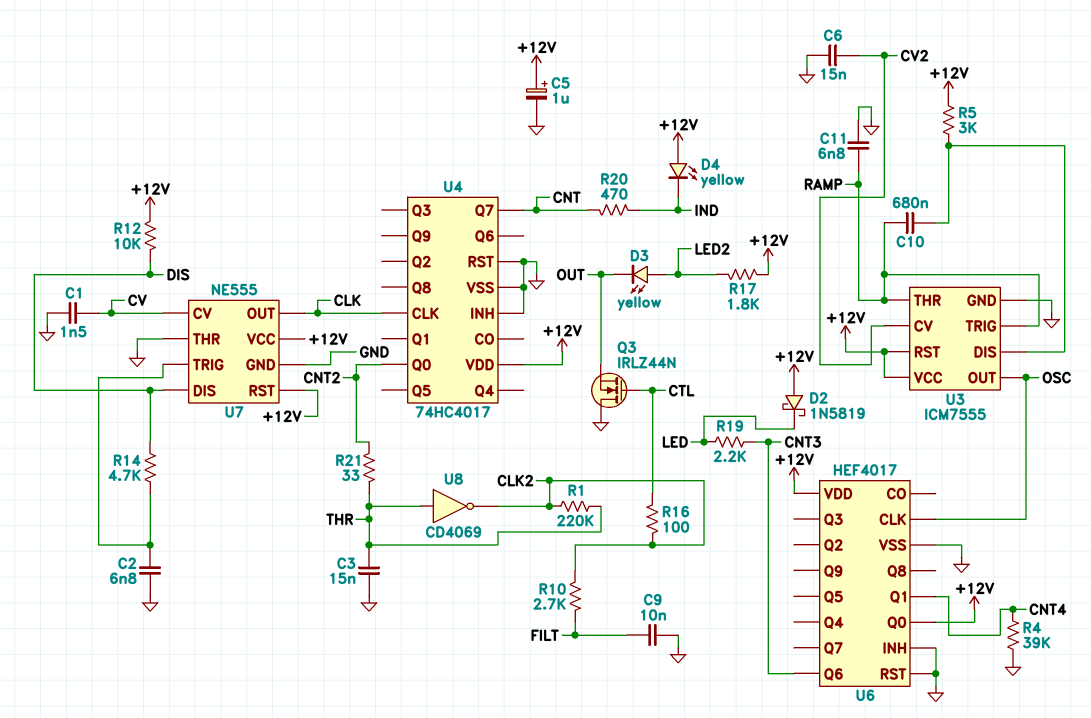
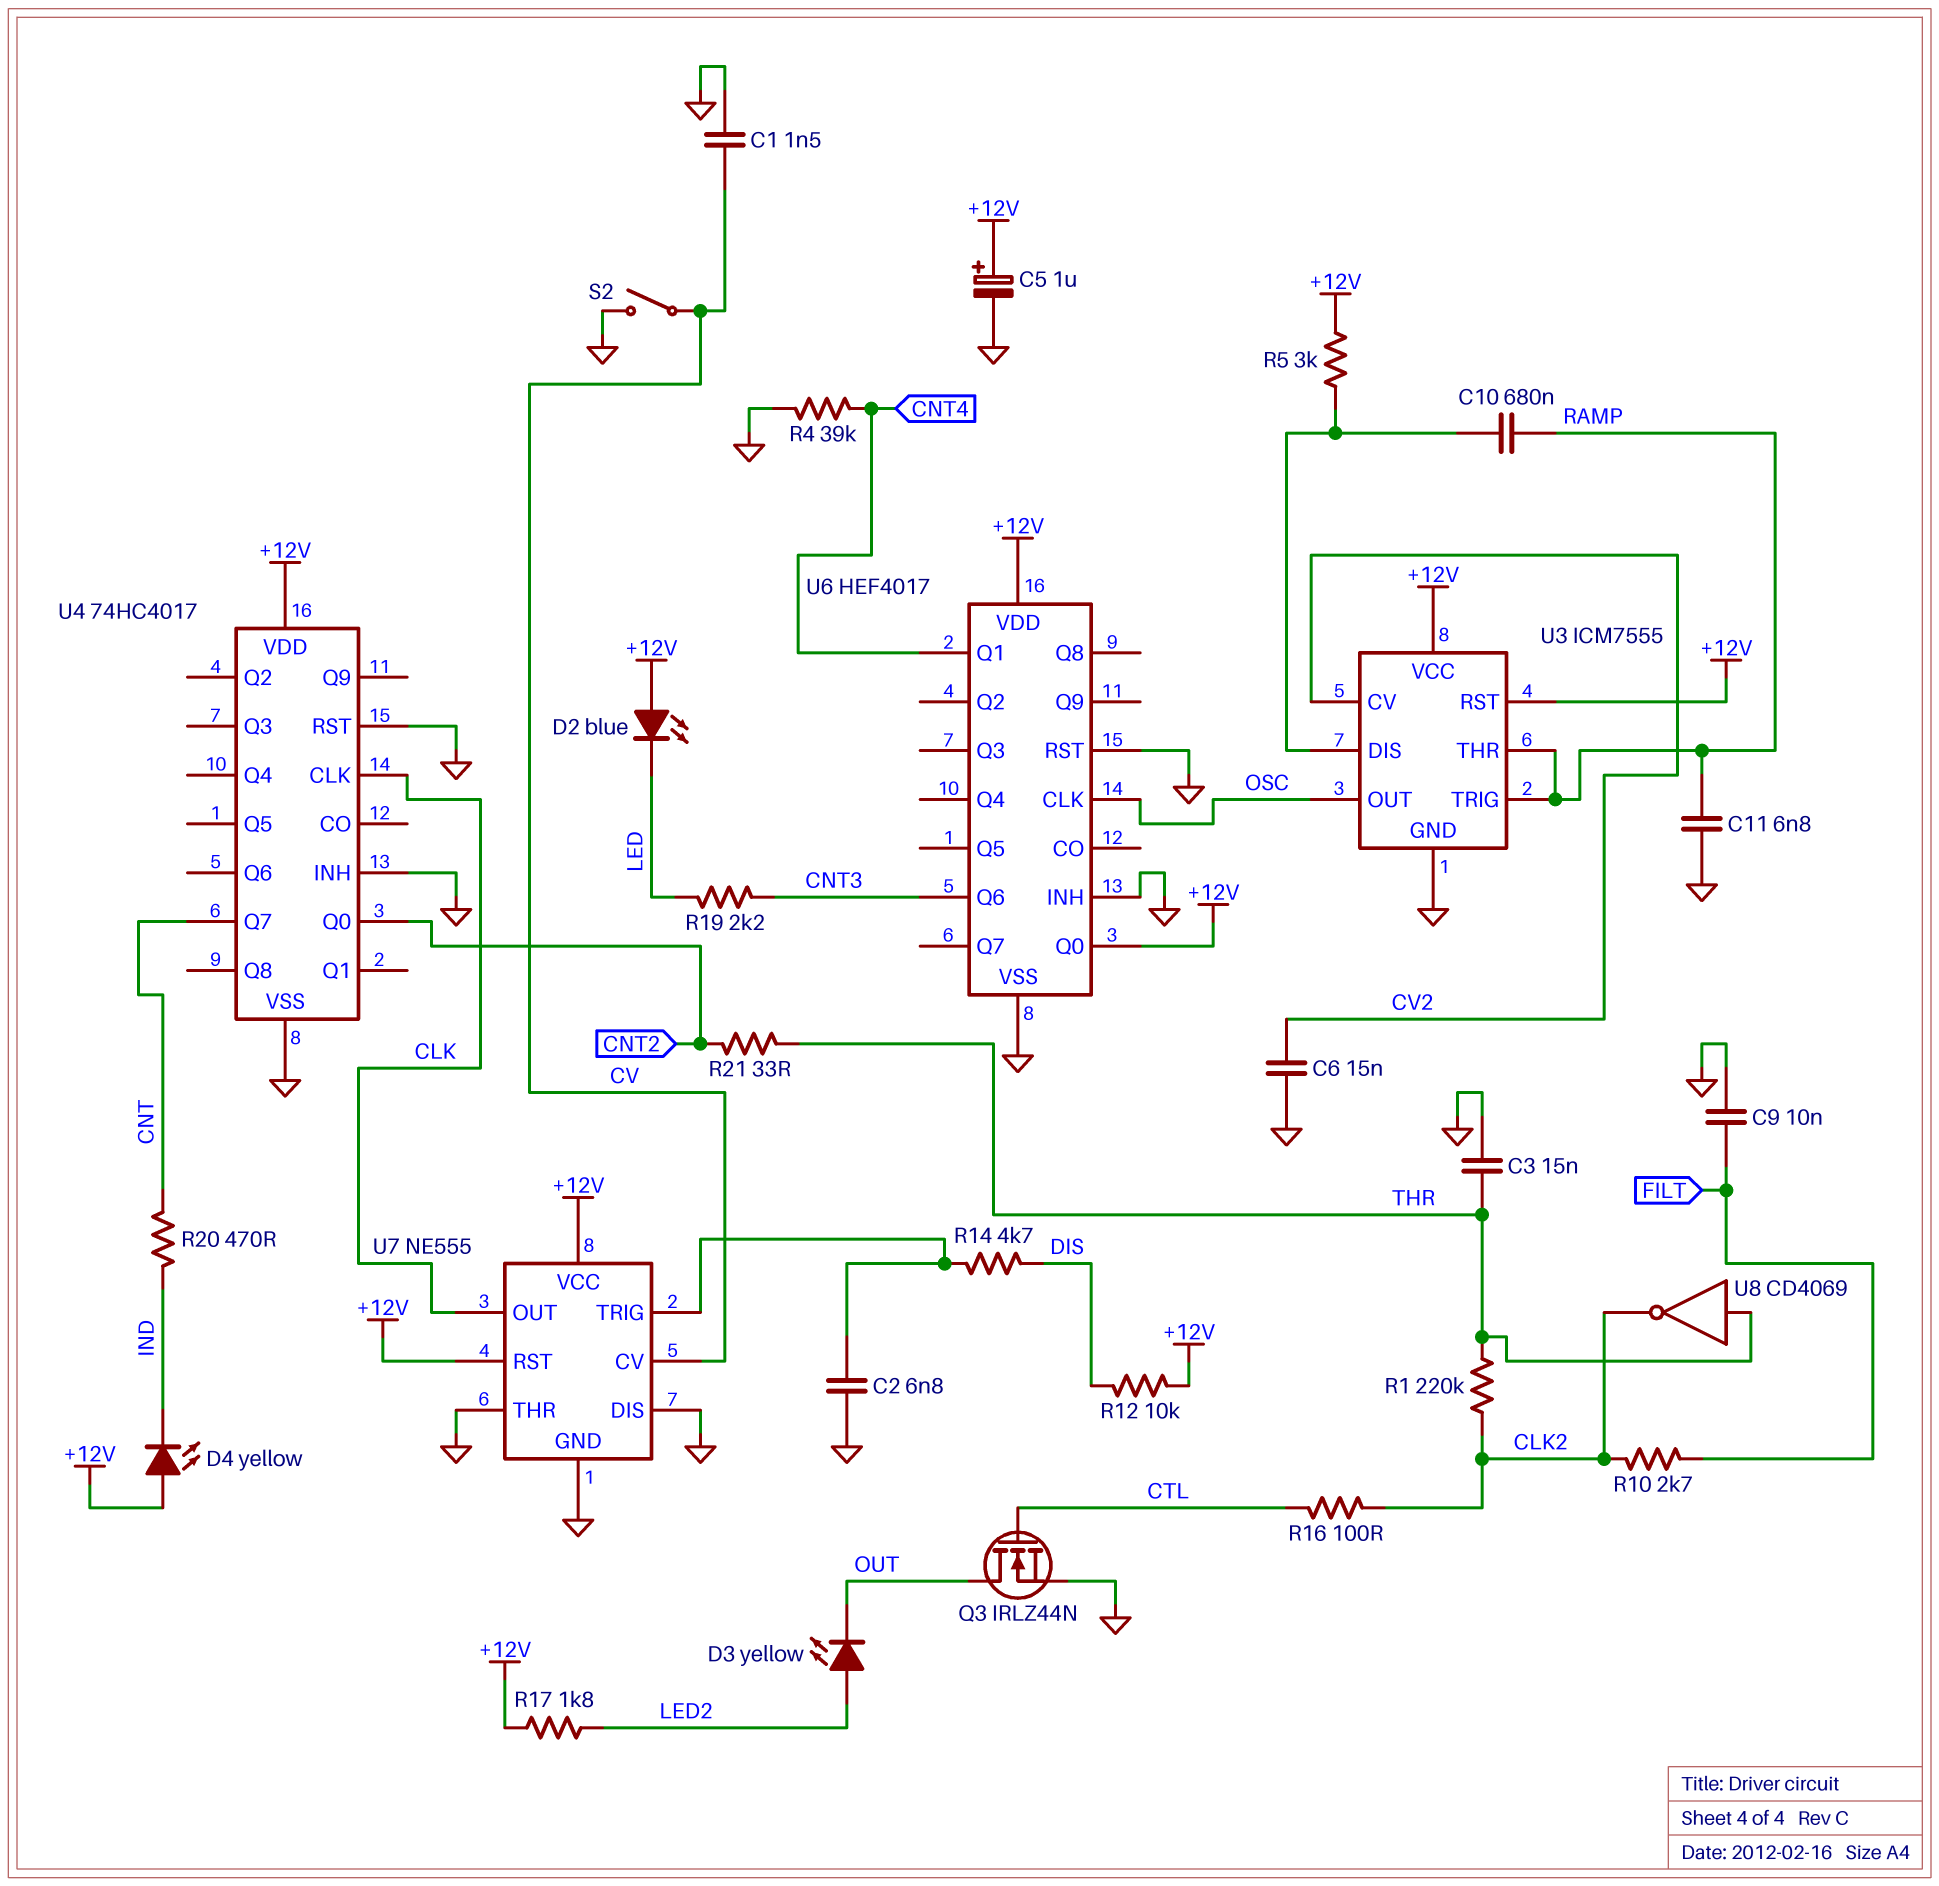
D2: schottky 1N5819 (A +12V, K LED) -> LED blue (A +12V, K LED)
Q3: NMOS IRLZ44N (G CTL, D GND, S OUT) -> NMOS IRLZ44N (G CTL, D OUT, S GND)
S2: none -> switch (CV, GND)
U7 pin DIS: DIS -> GND

